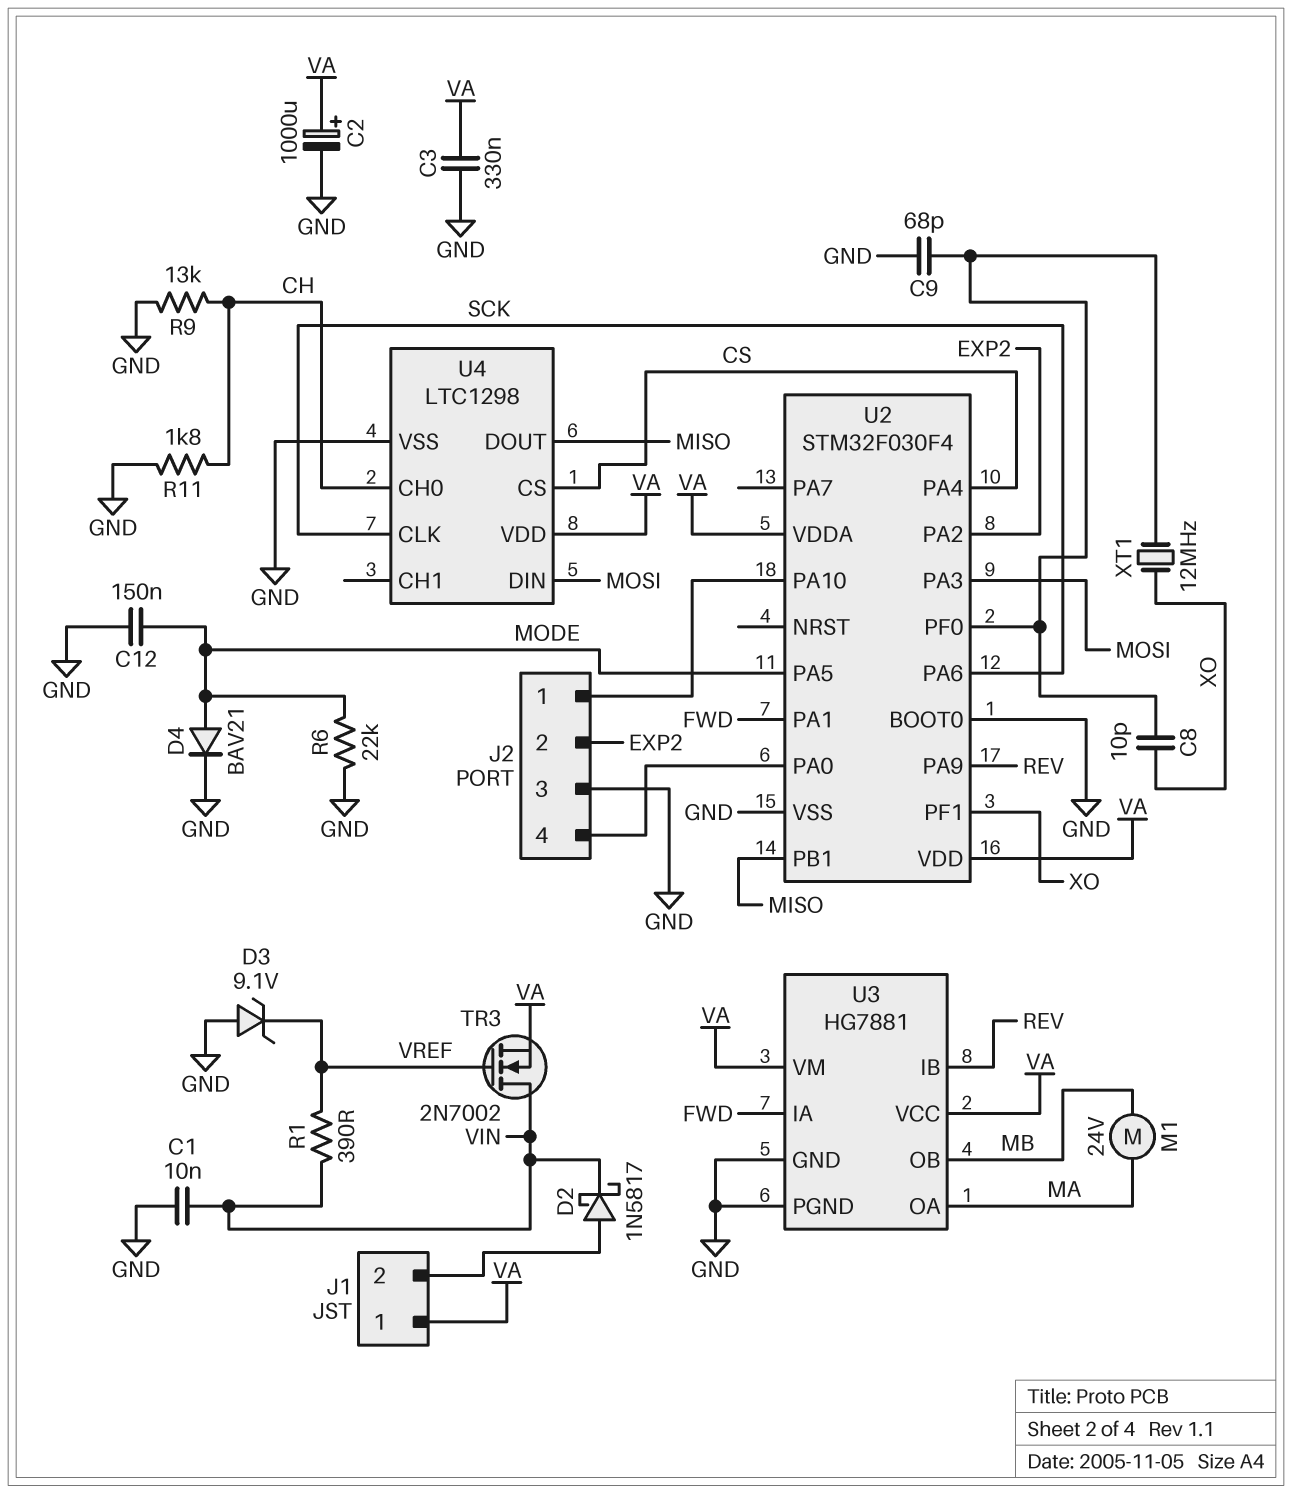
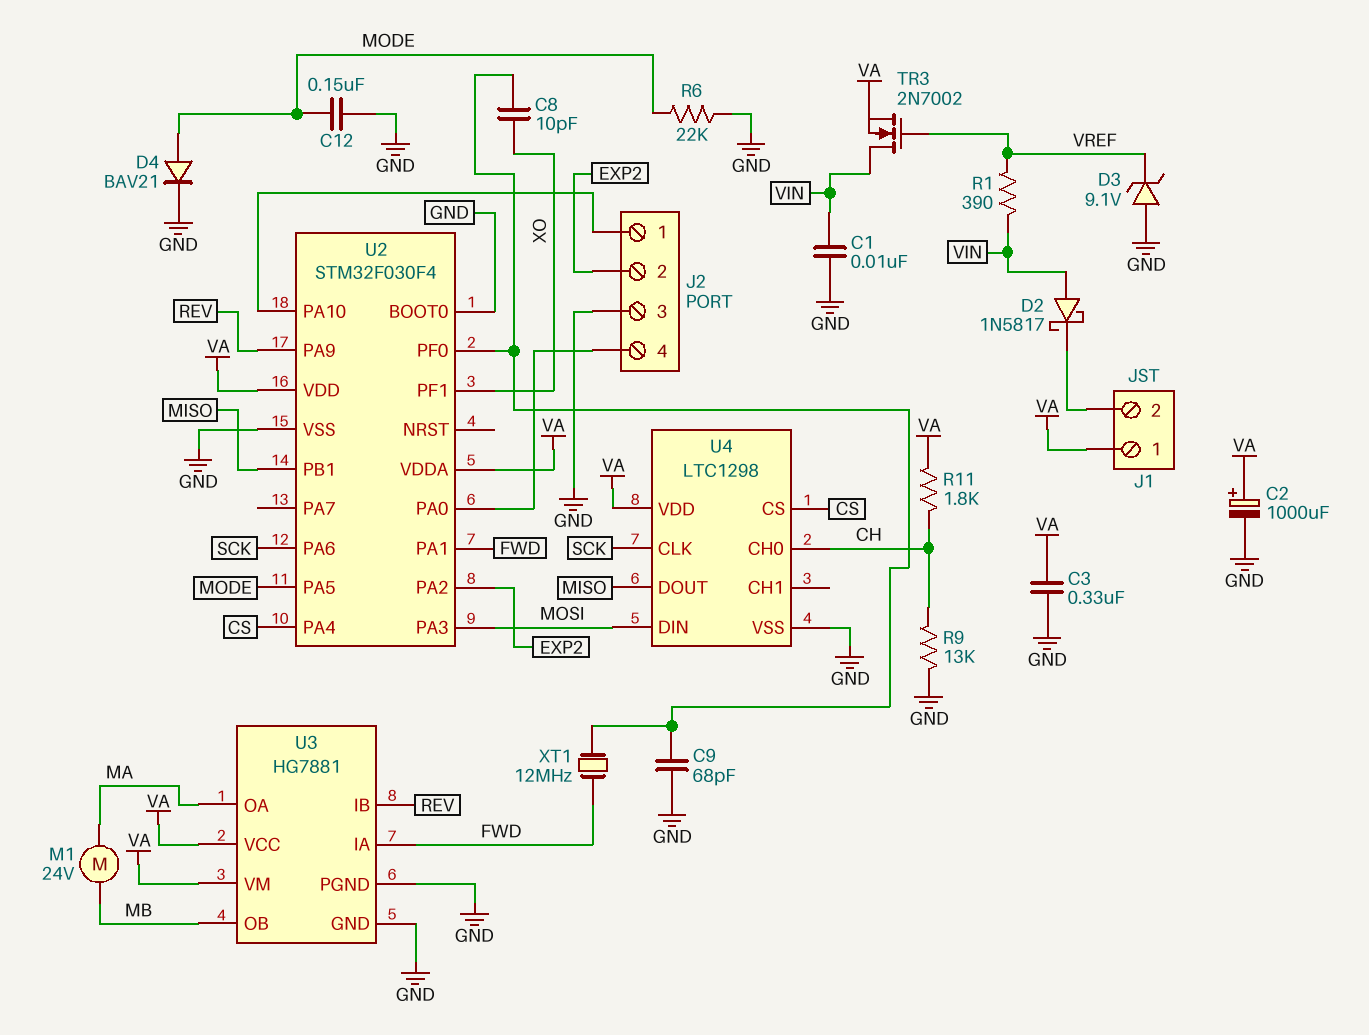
D2: schottky 1N5817 (A J1/2, K VIN) -> schottky 1N5817 (A VIN, K J1/2)
R11: 1.8k (CH, GND) -> 1.8k (CH, VA)
XT1: 12MHz (U2/PF0, XO) -> 12MHz (FWD, U2/PF0)

